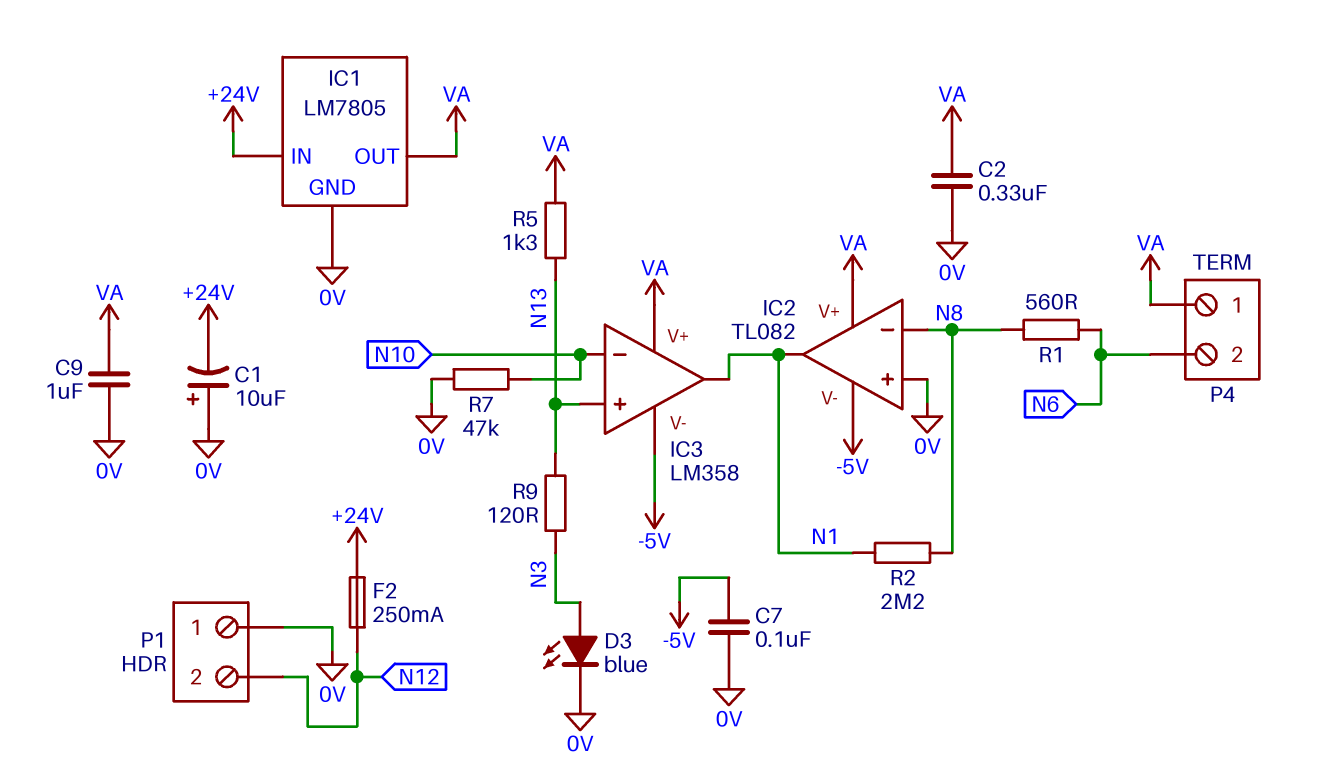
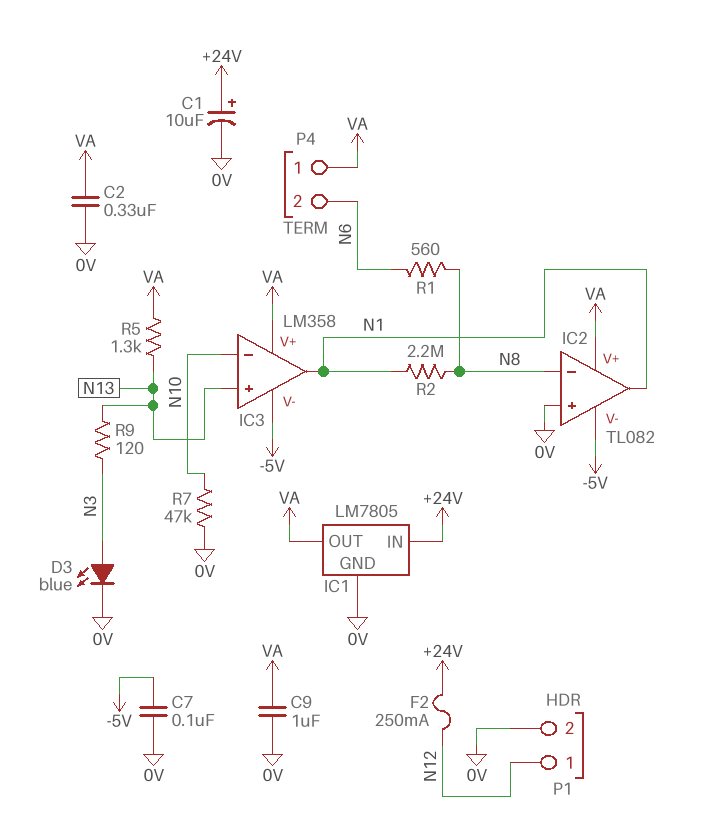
C1: 10uF (plus 0V, minus +24V) -> 10uF (plus +24V, minus 0V)
P1 pin 1: 0V -> N12
P1 pin 2: N12 -> 0V

